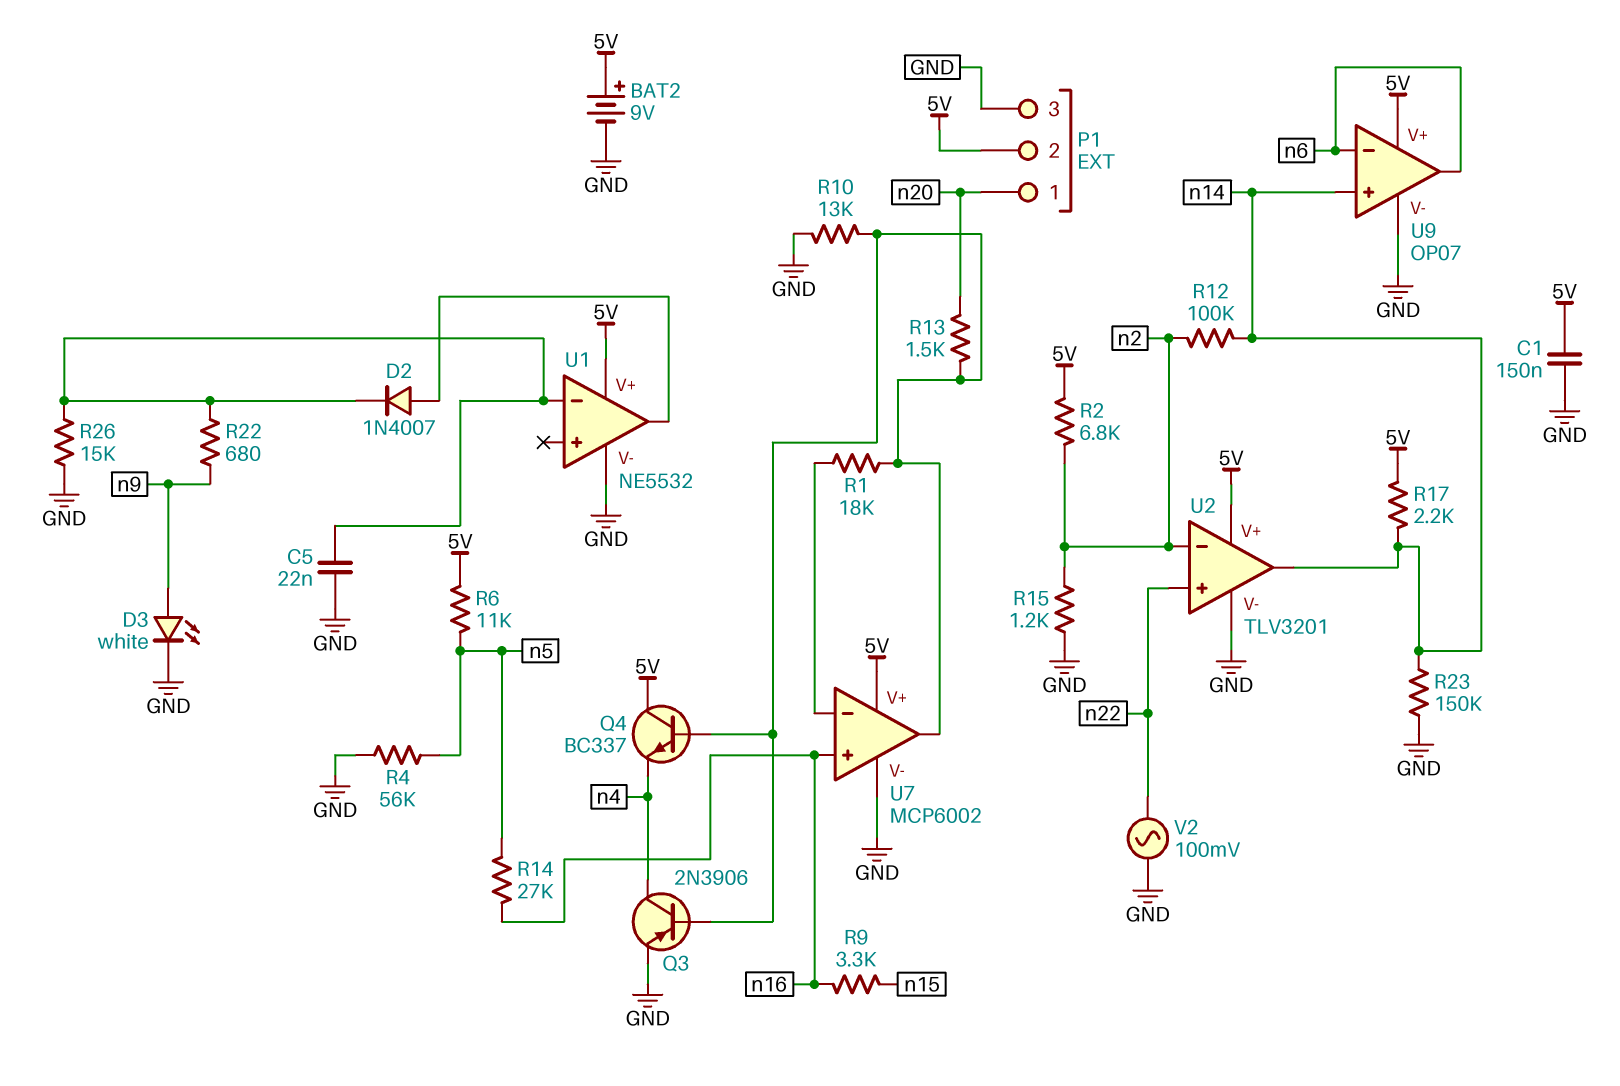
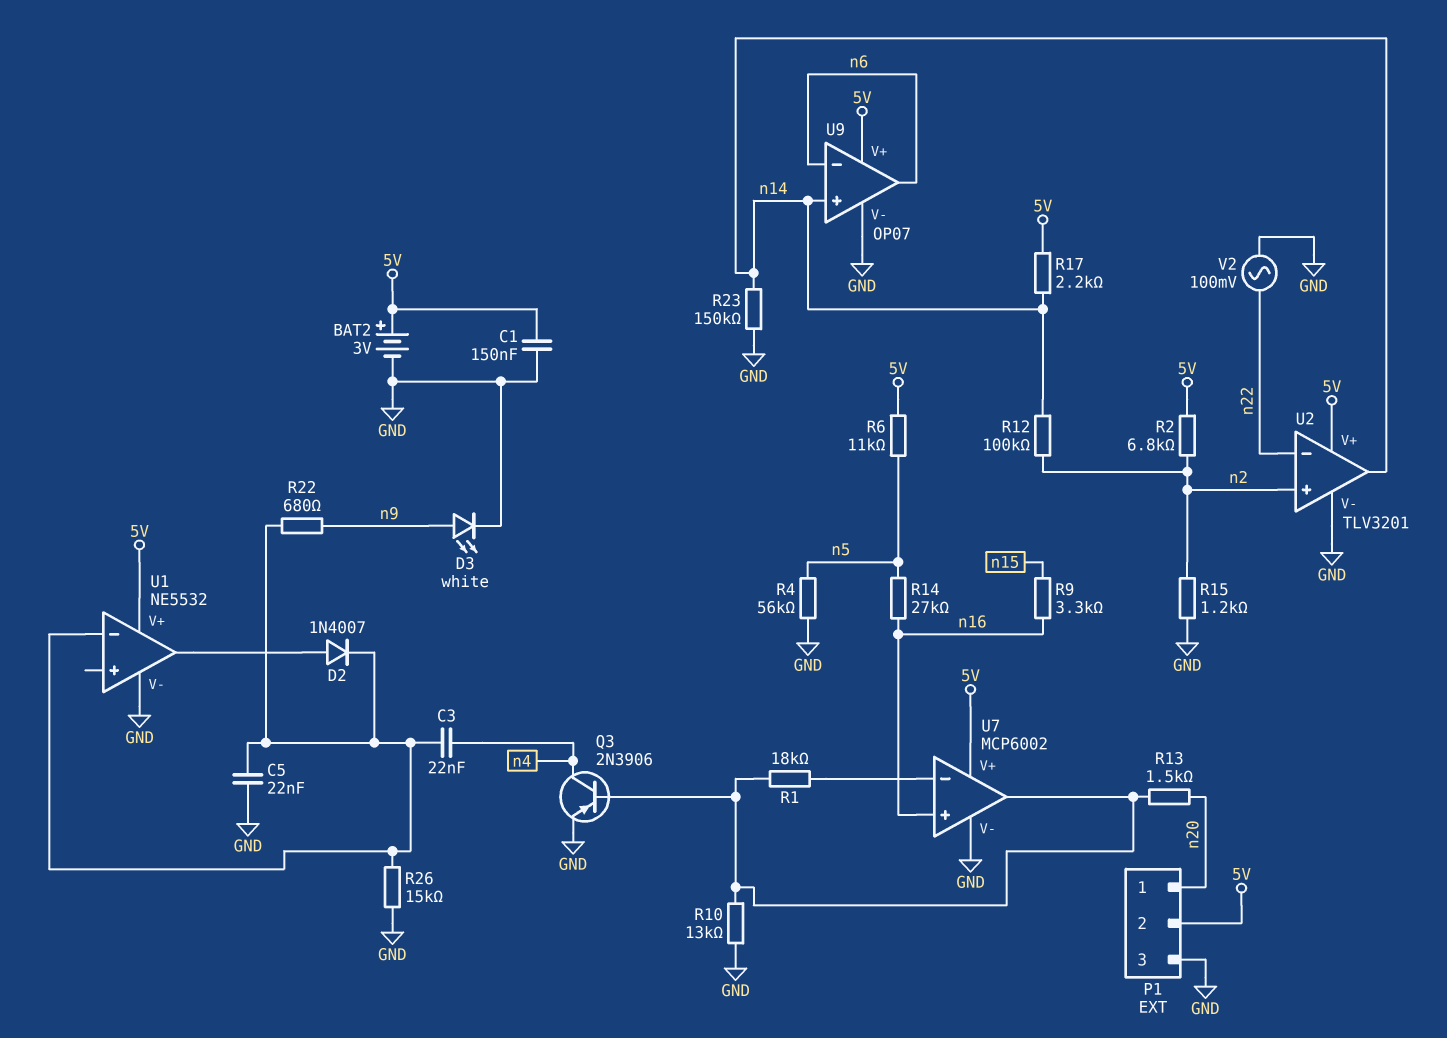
BAT2: 9V (plus 5V, minus GND) -> 3V (plus 5V, minus GND)
C3: none -> 22nF (U1/in-, n4)
Q4: NPN BC337 (B U7/out, C 5V, E n4) -> none
U2 pin in+: n22 -> n2
U2 pin in-: n2 -> n22

